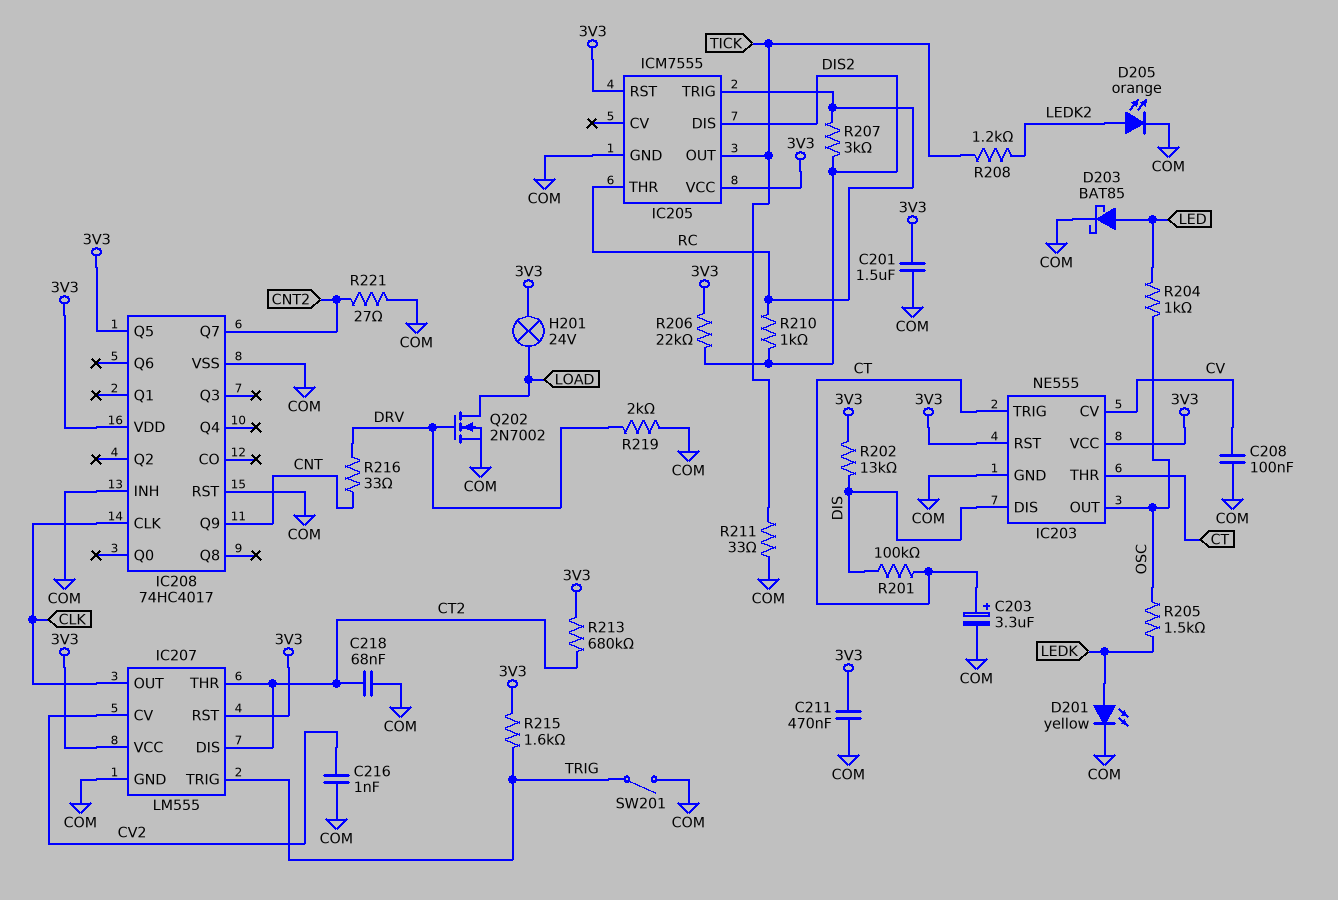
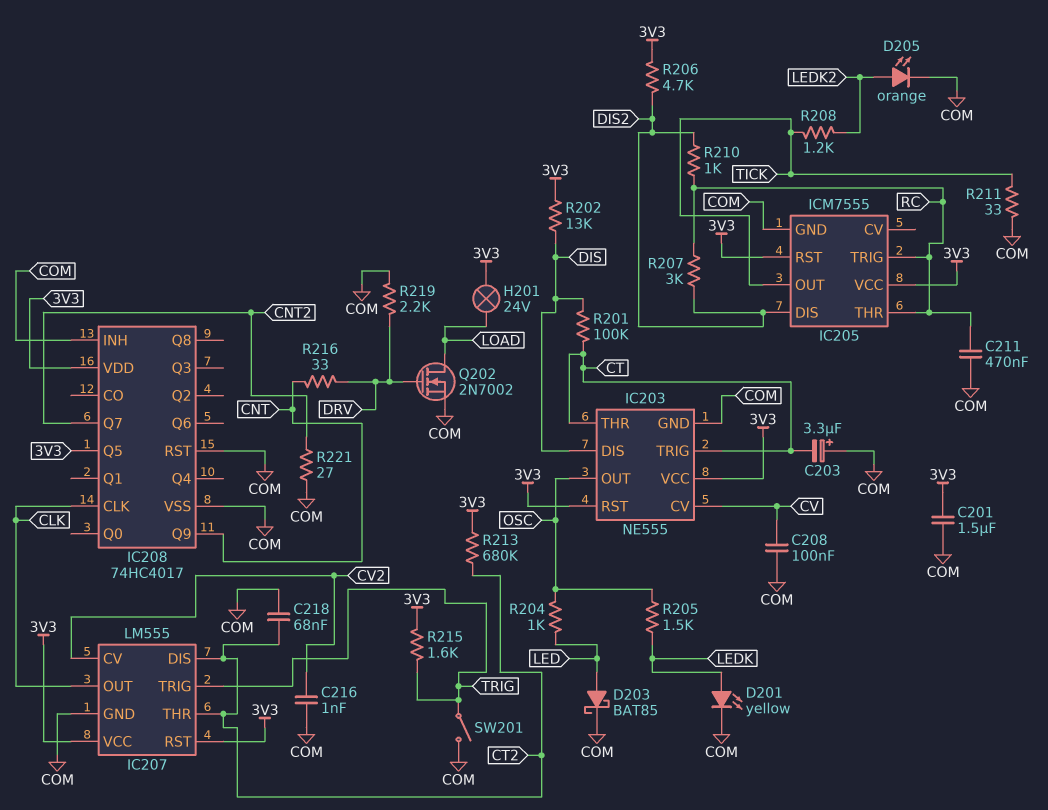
C203: 3.3uF (plus CT, minus COM) -> 3.3uF (plus COM, minus CT)
C211: 470nF (3V3, COM) -> 470nF (COM, RC)
R206: 22k (3V3, DIS2) -> 4.7k (3V3, DIS2)
R219: 2k (COM, DRV) -> 2.2k (COM, DRV)

